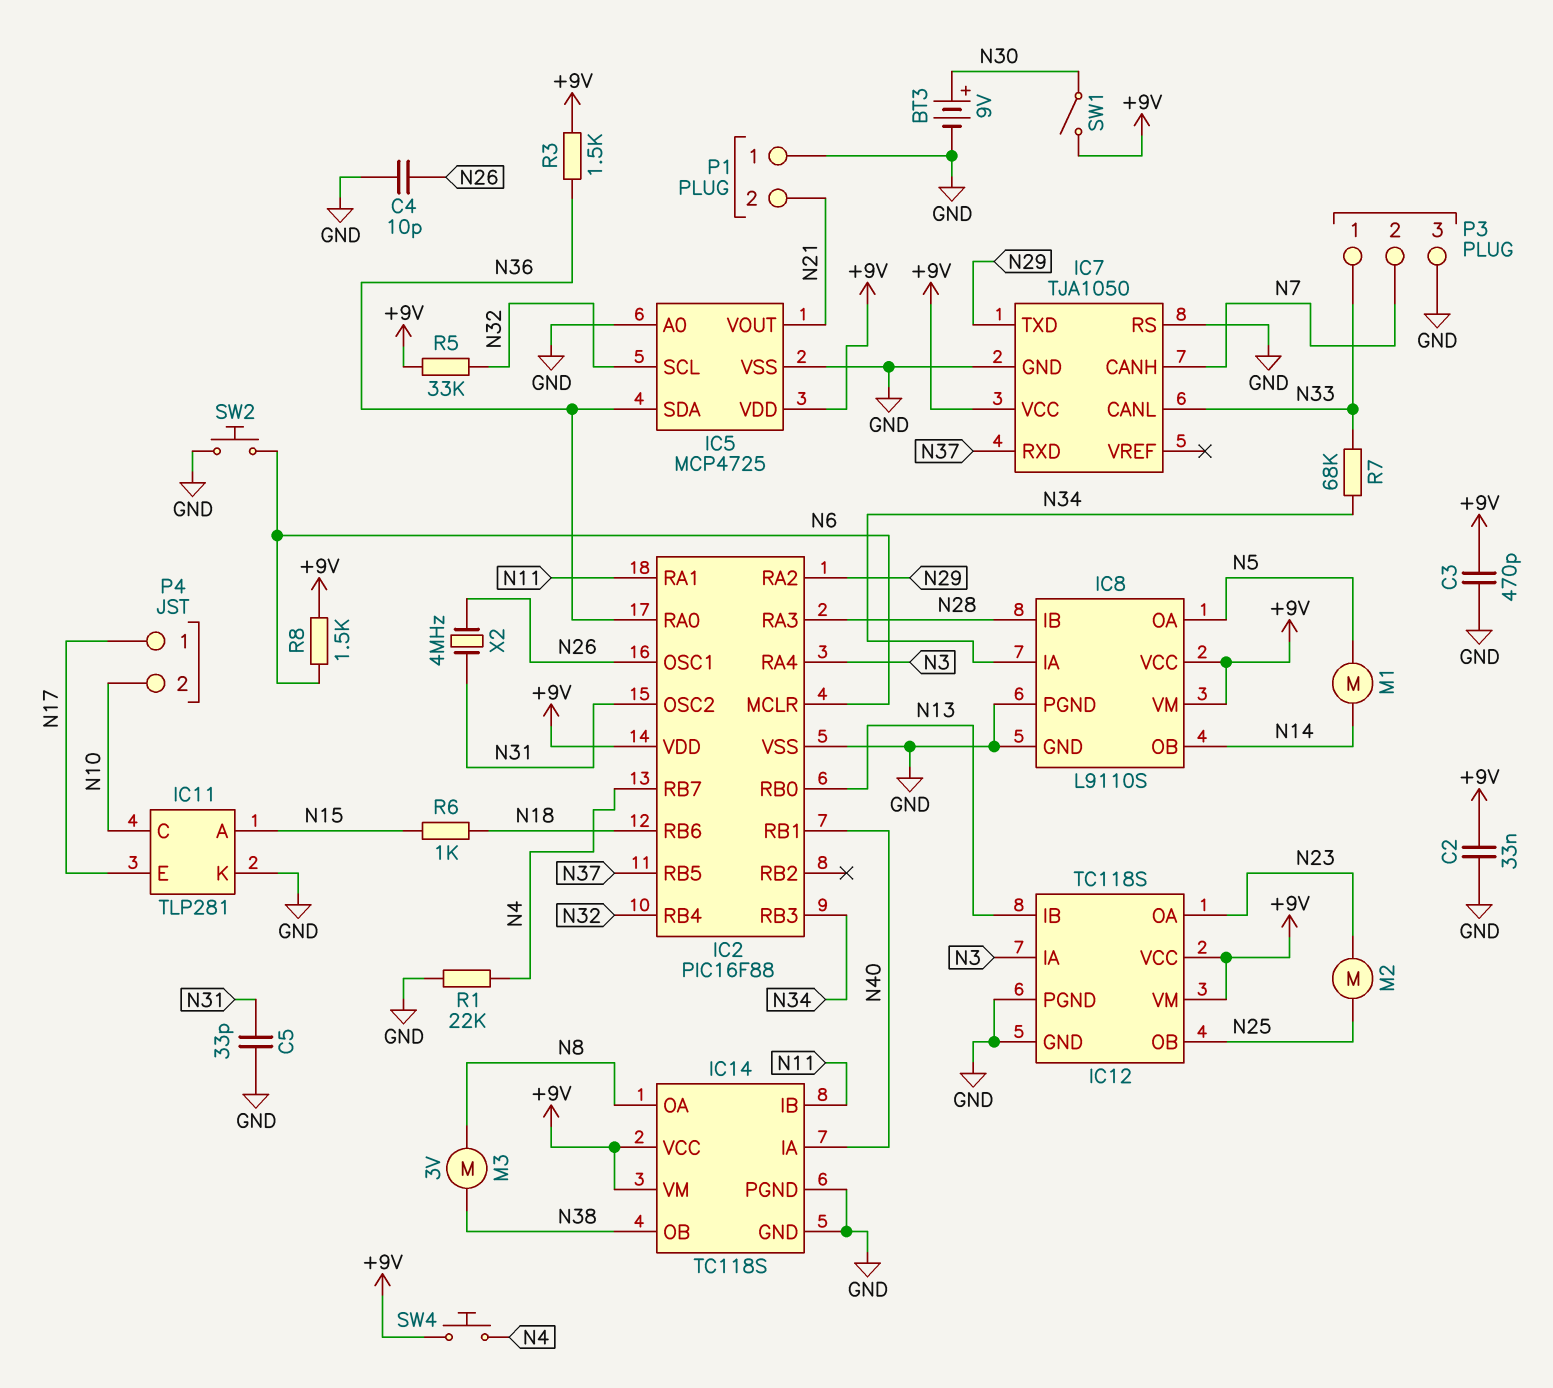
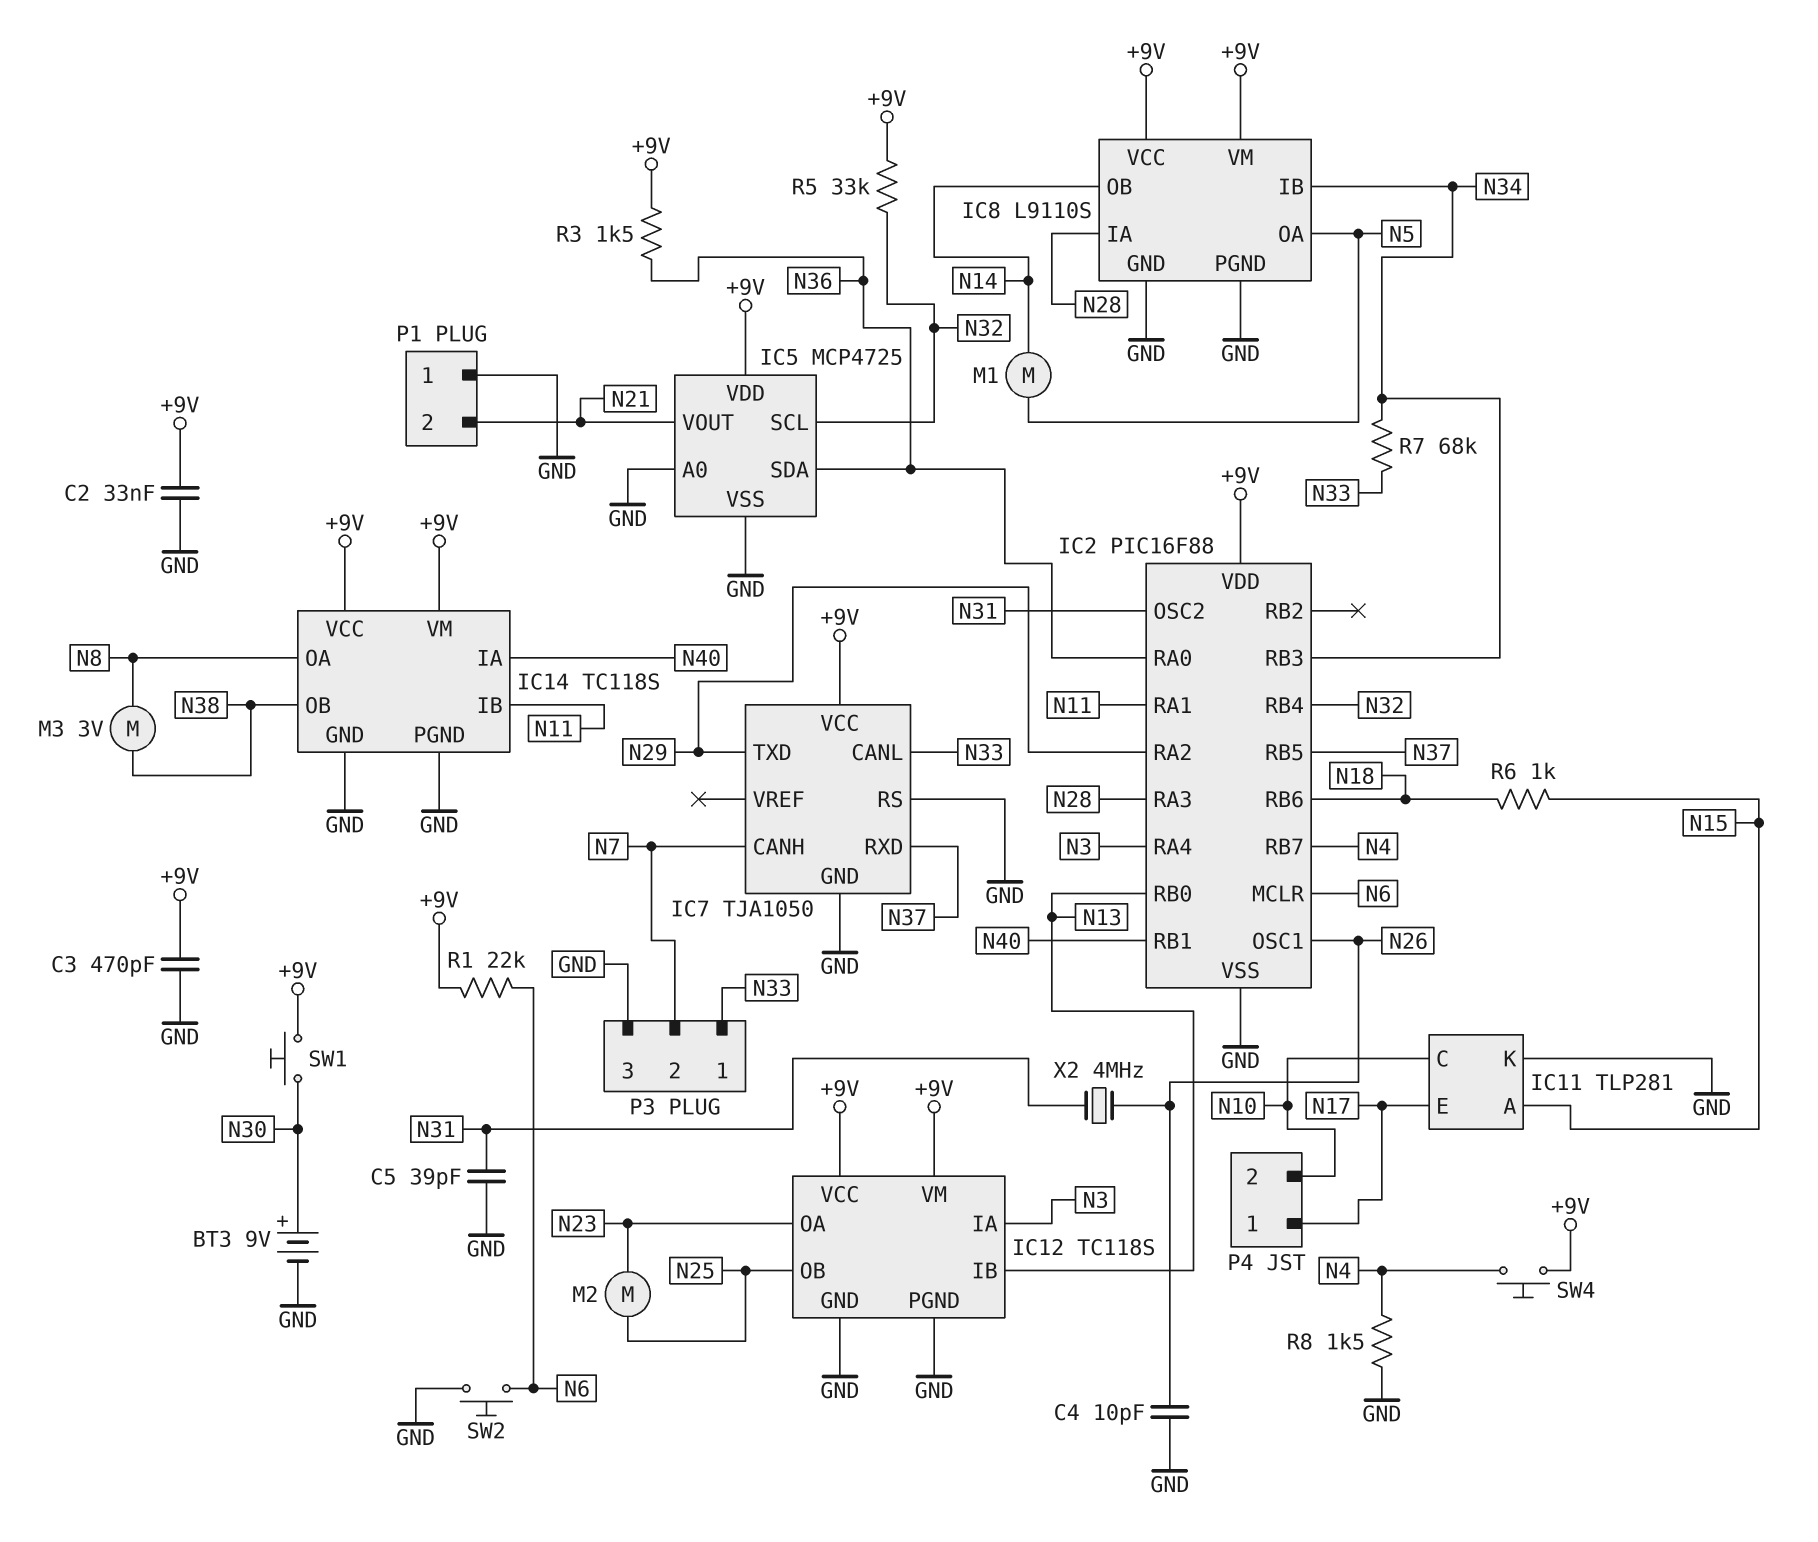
C5: 33pF (GND, N31) -> 39pF (GND, N31)
IC8 pin IA: N34 -> N28
IC8 pin IB: N28 -> N34
R1: 22k (GND, N4) -> 22k (+9V, N6)
R8: 1.5k (+9V, N6) -> 1.5k (GND, N4)
SW1: switch (+9V, N30) -> button (+9V, N30)

